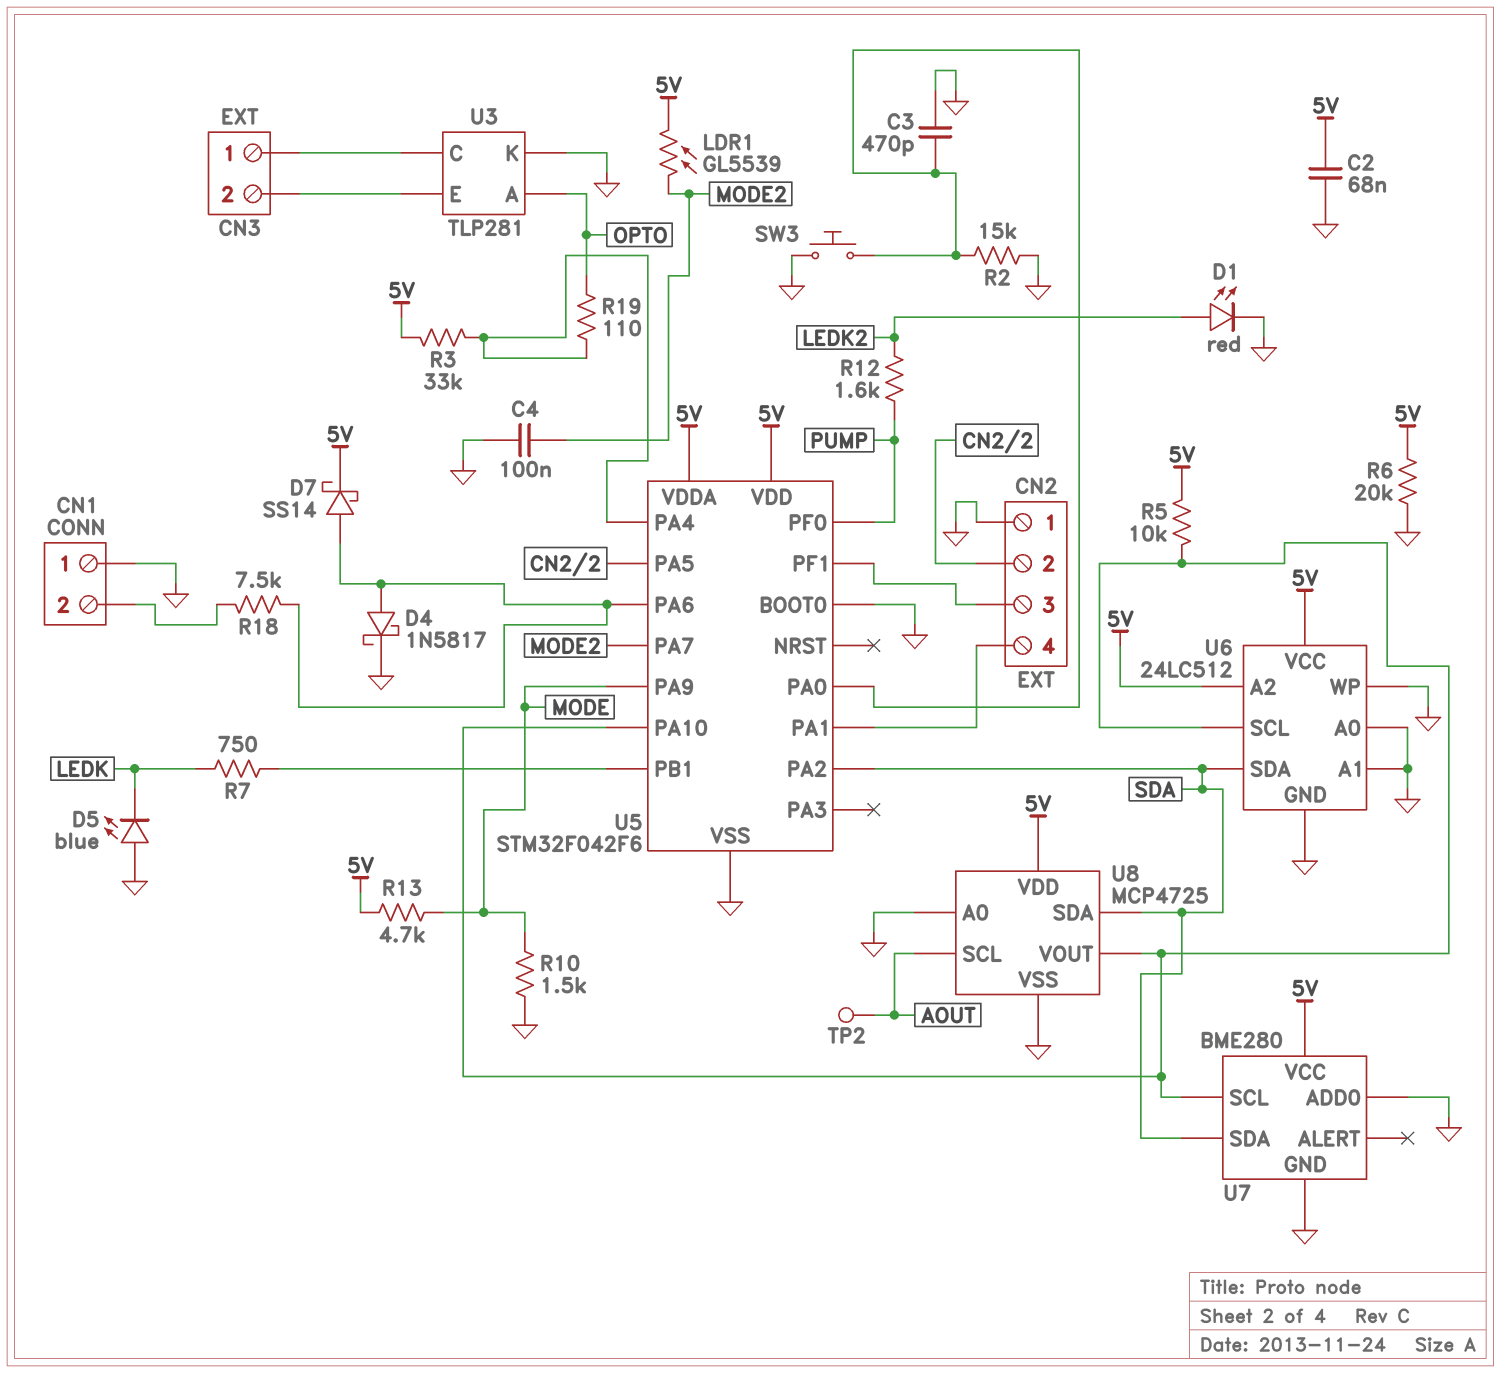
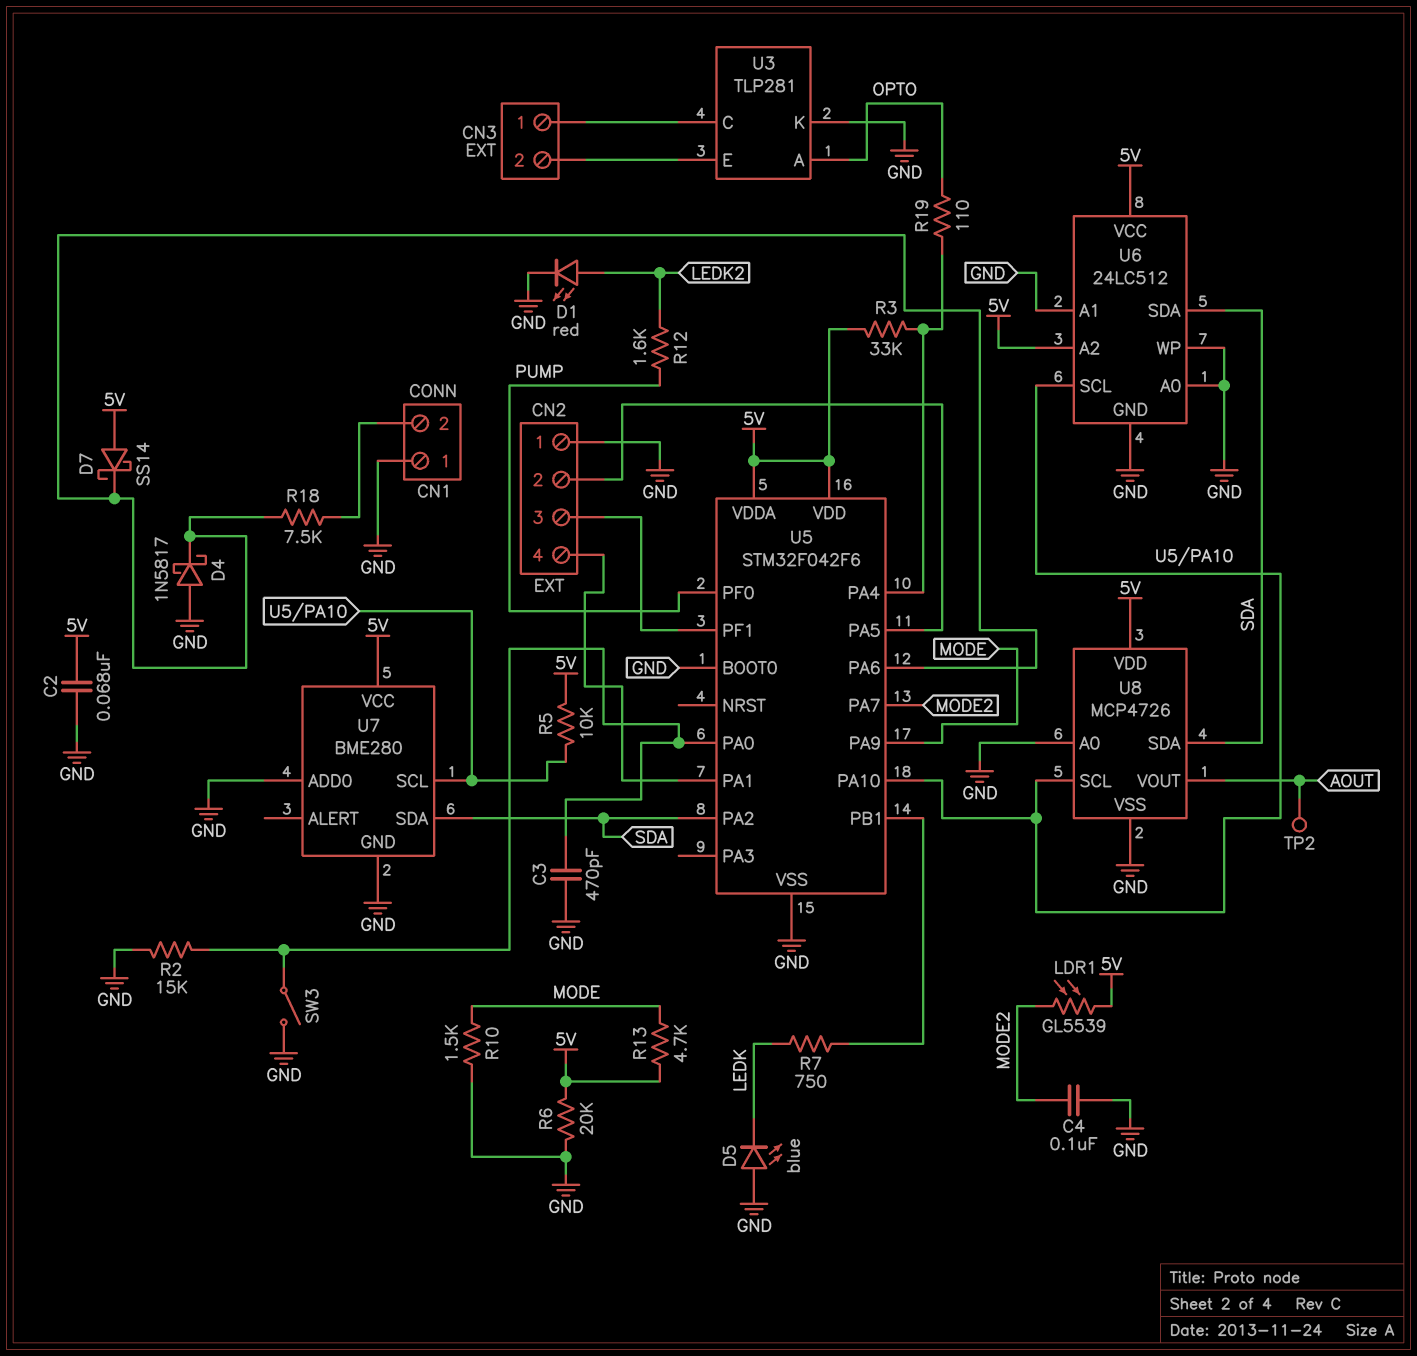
D4: schottky 1N5817 (A U5/PA6, K GND) -> schottky 1N5817 (A GND, K U5/PA6)
D7: schottky SS14 (A U5/PA6, K 5V) -> schottky SS14 (A 5V, K U5/PA6)
SW3: button (GND, U5/PA0) -> switch (GND, U5/PA0)
U8: MCP4725 -> MCP4726
U8 pin SCL: AOUT -> U5/PA10
U8 pin VOUT: U5/PA10 -> AOUT

